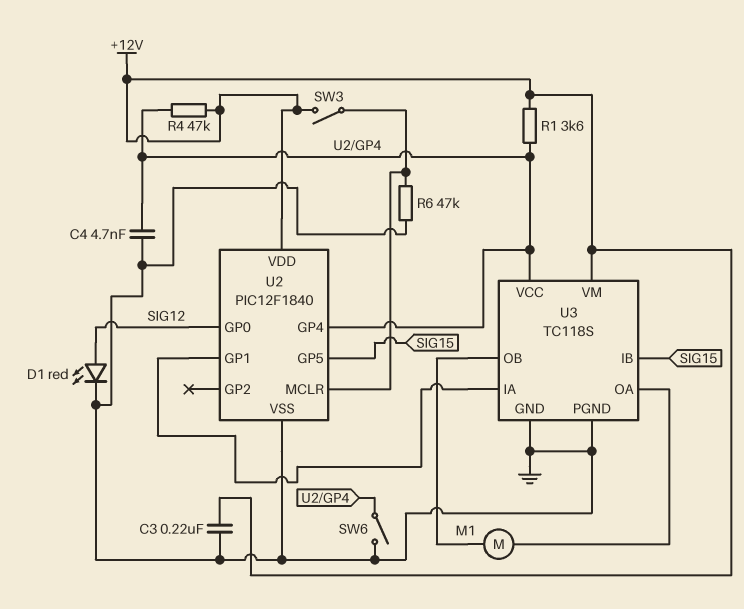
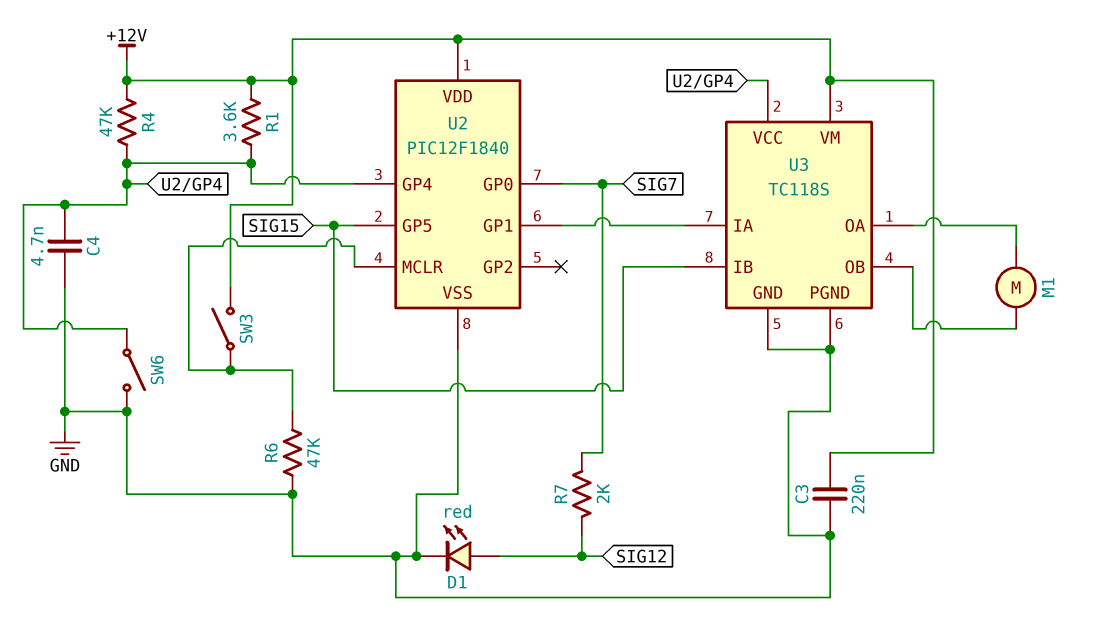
R7: none -> 2k (SIG7, SIG12)
U2 pin GP0: SIG12 -> SIG7

